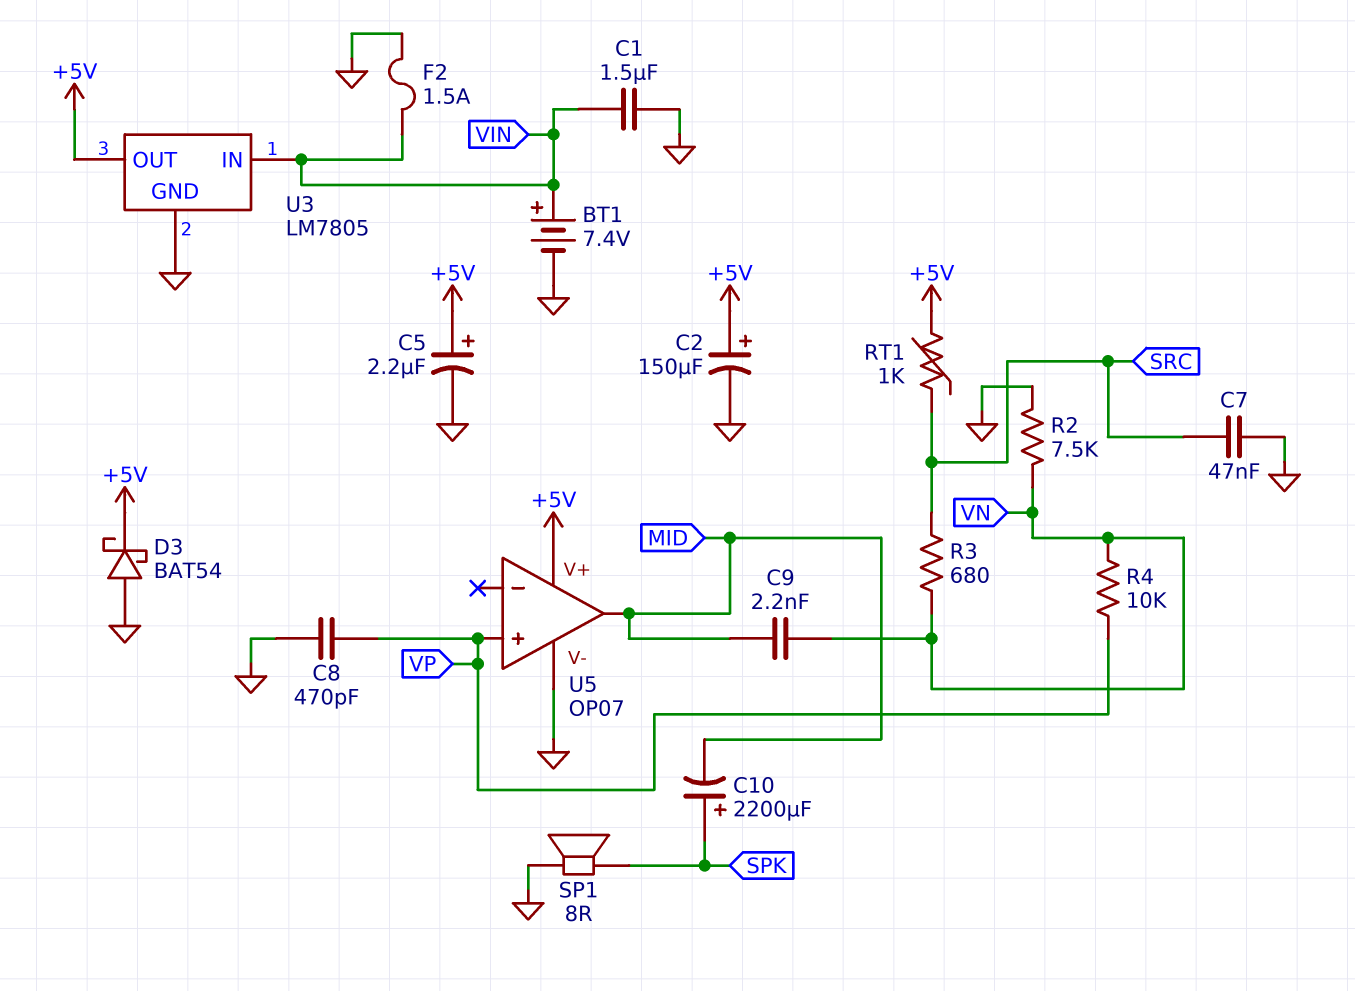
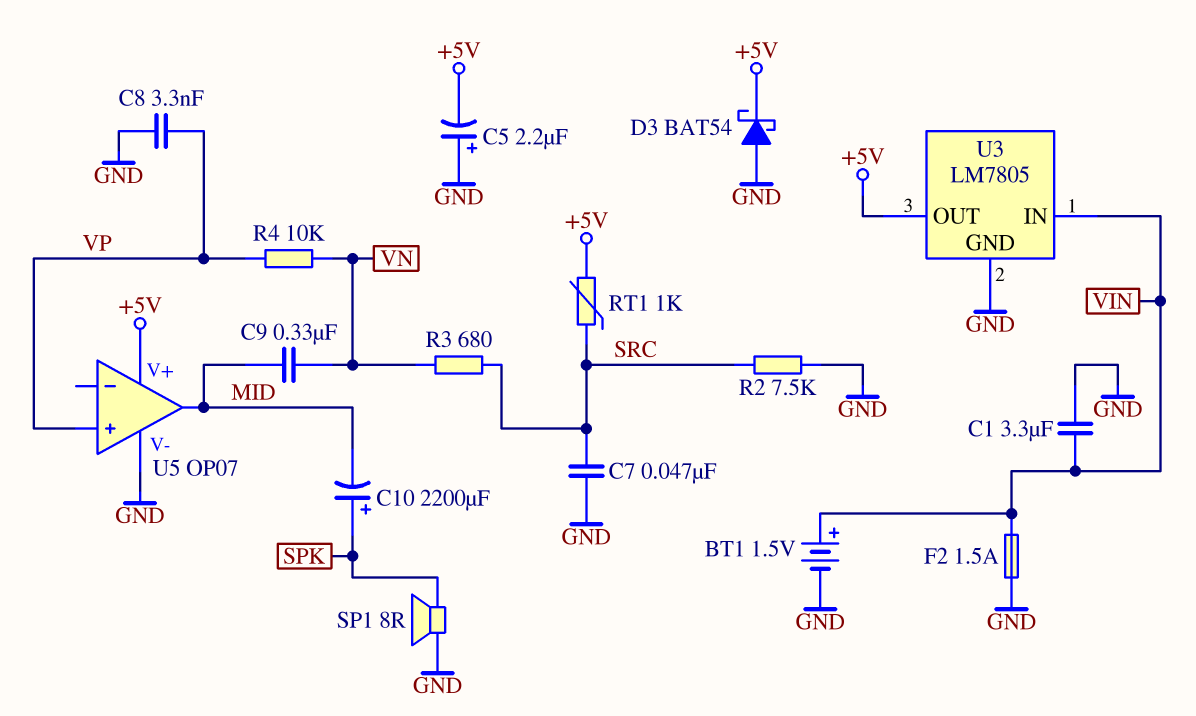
BT1: 7.4V (plus VIN, minus GND) -> 1.5V (plus VIN, minus GND)
C1: 1.5uF (GND, VIN) -> 3.3uF (GND, VIN)
C2: 150uF (plus +5V, minus GND) -> none
C5: 2.2uF (plus +5V, minus GND) -> 2.2uF (plus GND, minus +5V)
C8: 470pF (GND, VP) -> 3.3nF (GND, VP)
C9: 2.2nF (MID, VN) -> 330nF (MID, VN)
R2: 7.5k (GND, VN) -> 7.5k (GND, SRC)

